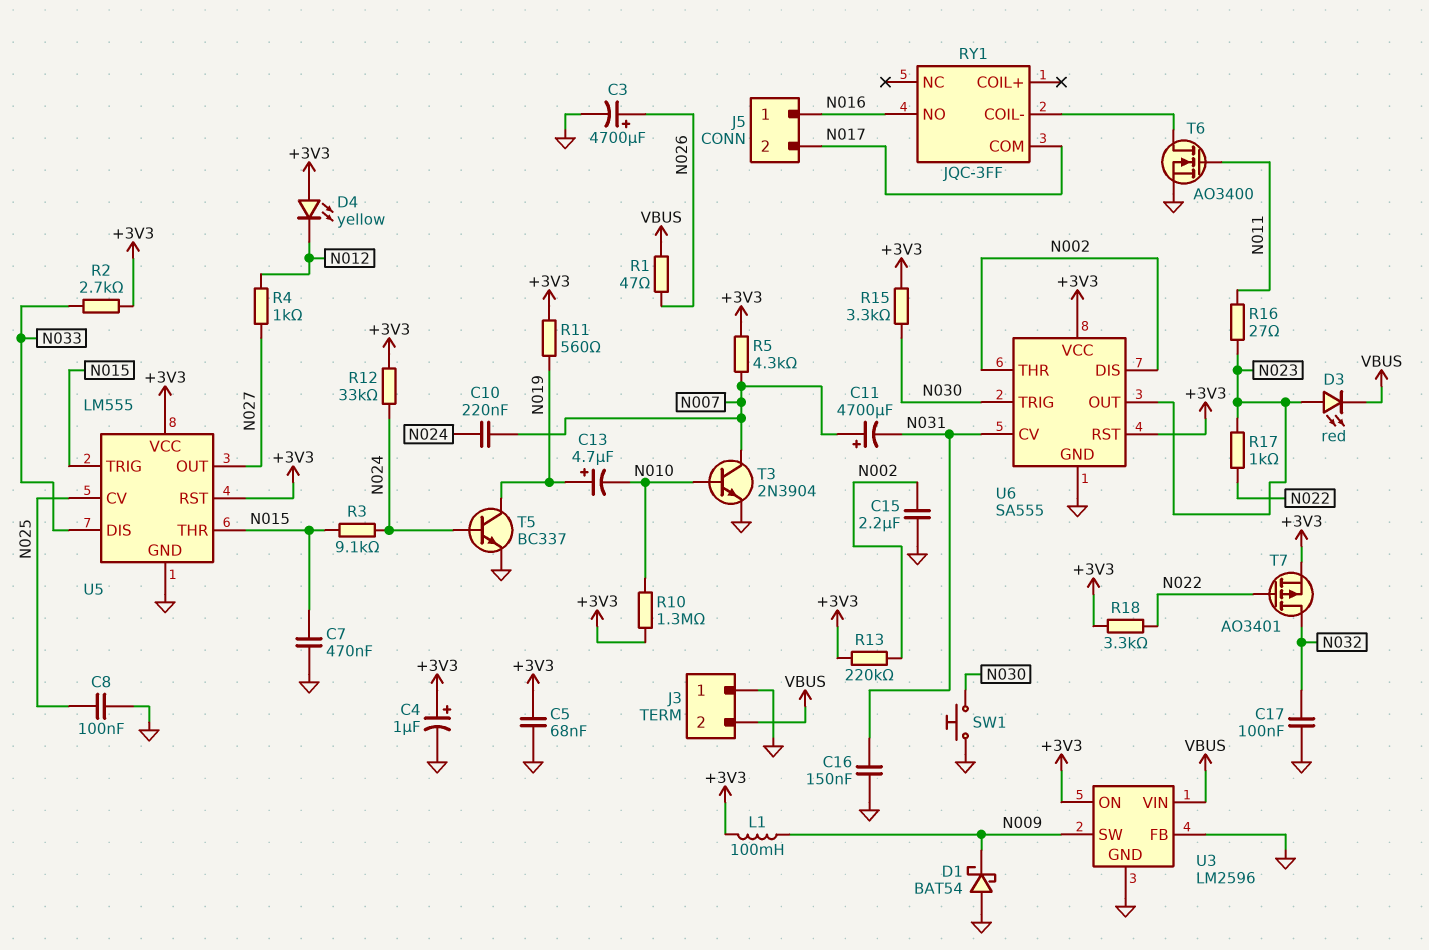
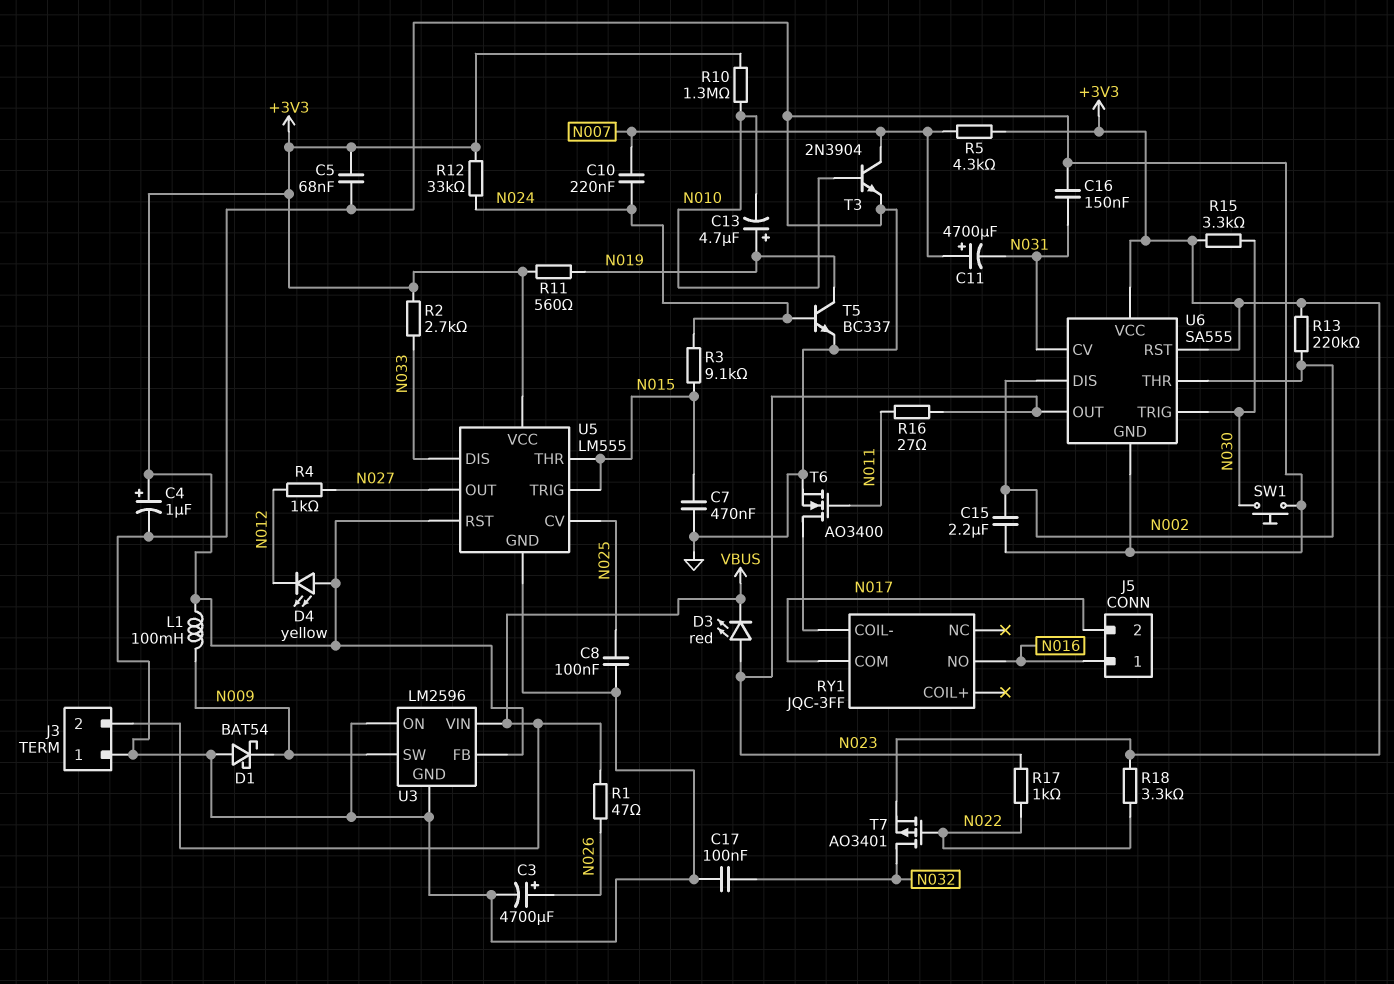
U3 pin FB: GND -> +3V3
U3 pin ON: +3V3 -> GND

